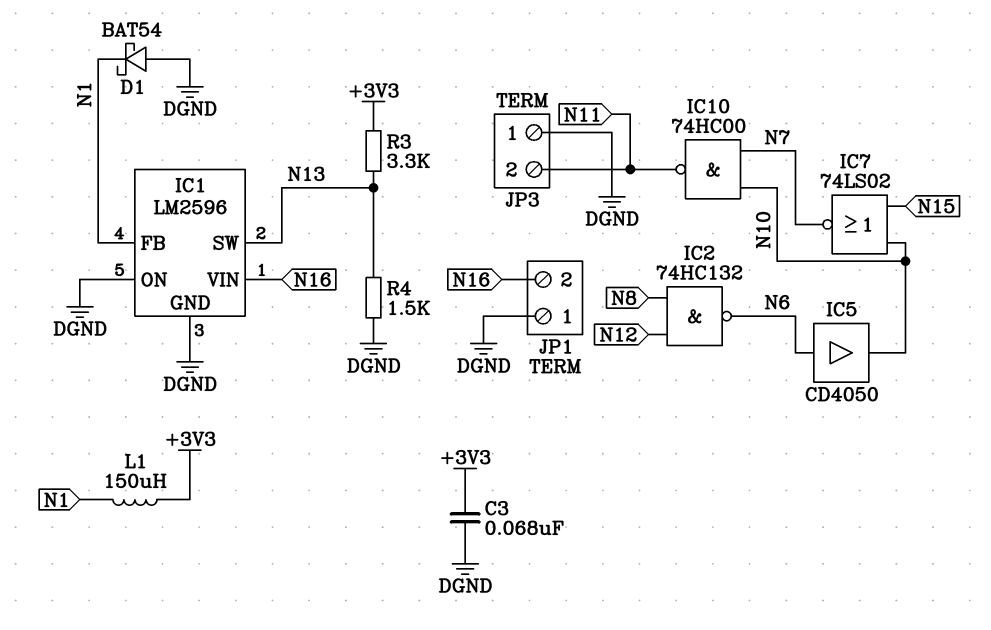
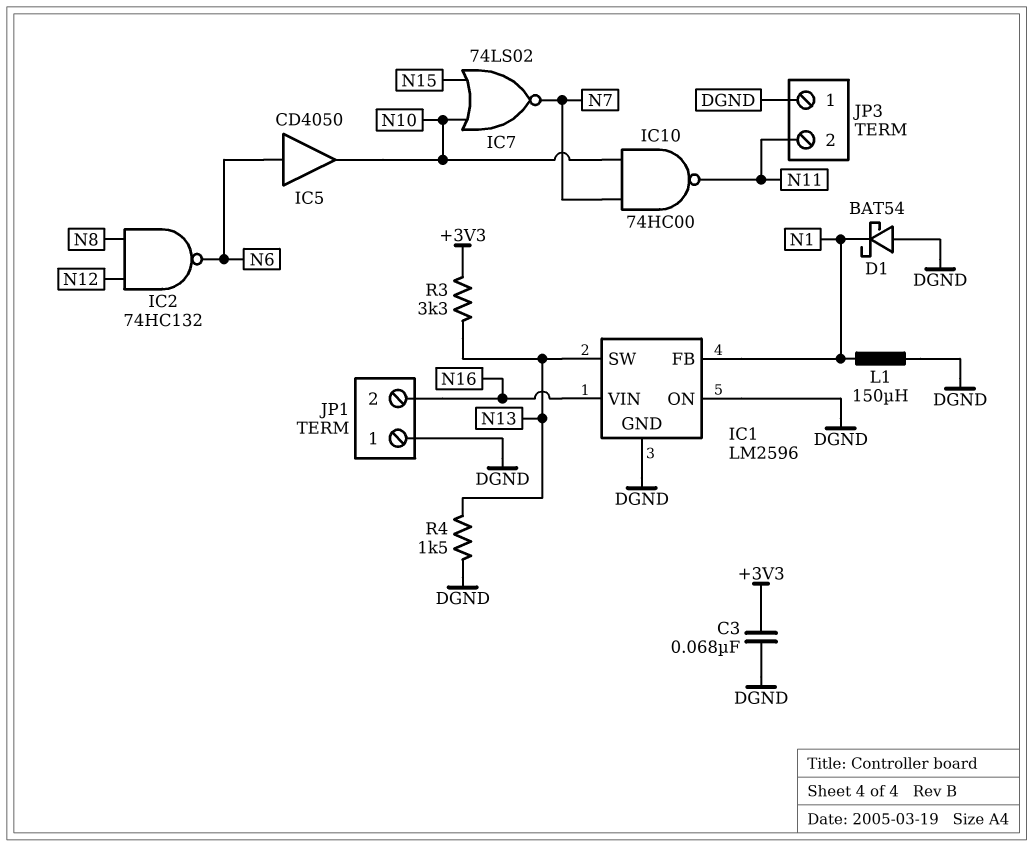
L1: 150uH (+3V3, N1) -> 150uH (DGND, N1)

